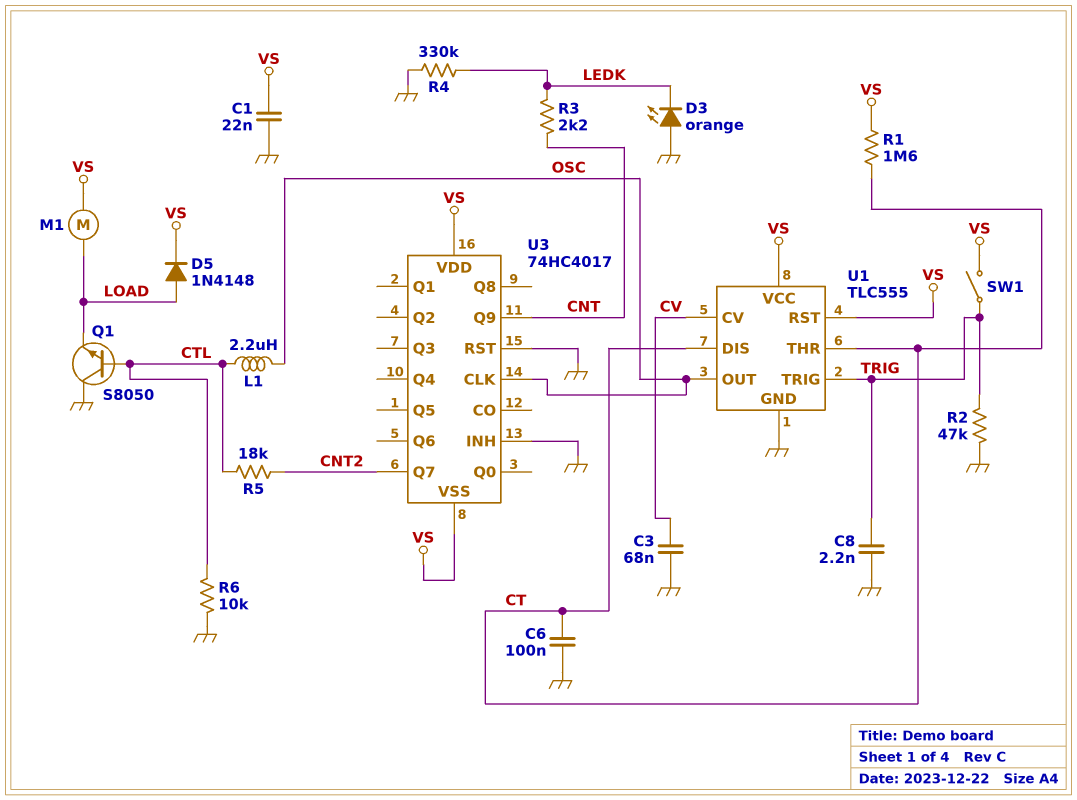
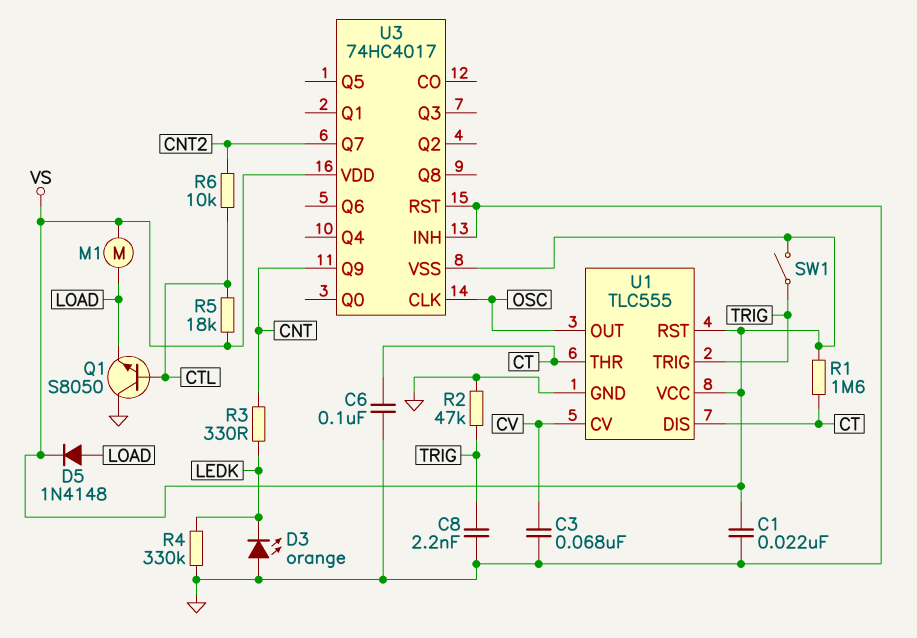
L1: 2.2uH (CTL, OSC) -> none
R3: 2.2k (CNT, LEDK) -> 330 (CNT, LEDK)
R5: 18k (CNT2, CTL) -> 18k (CTL, VS)
R6: 10k (CTL, GND) -> 10k (CNT2, CTL)

